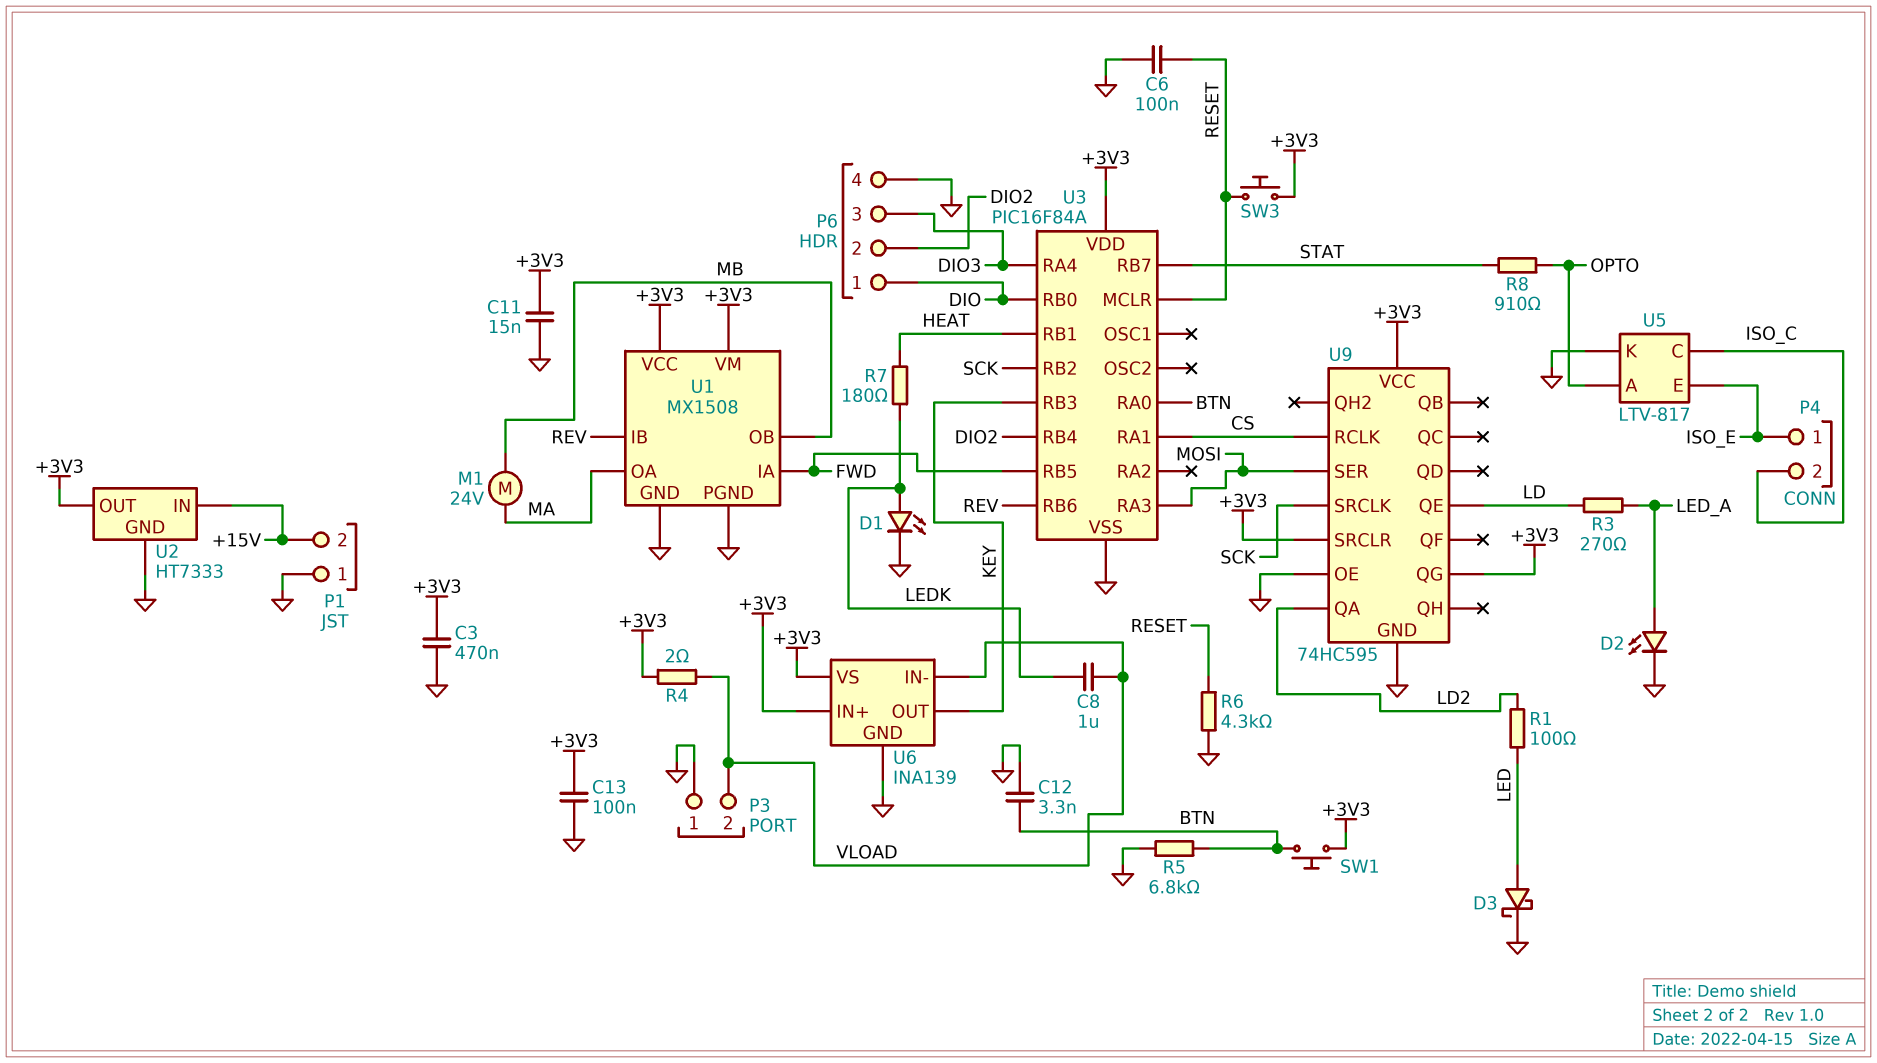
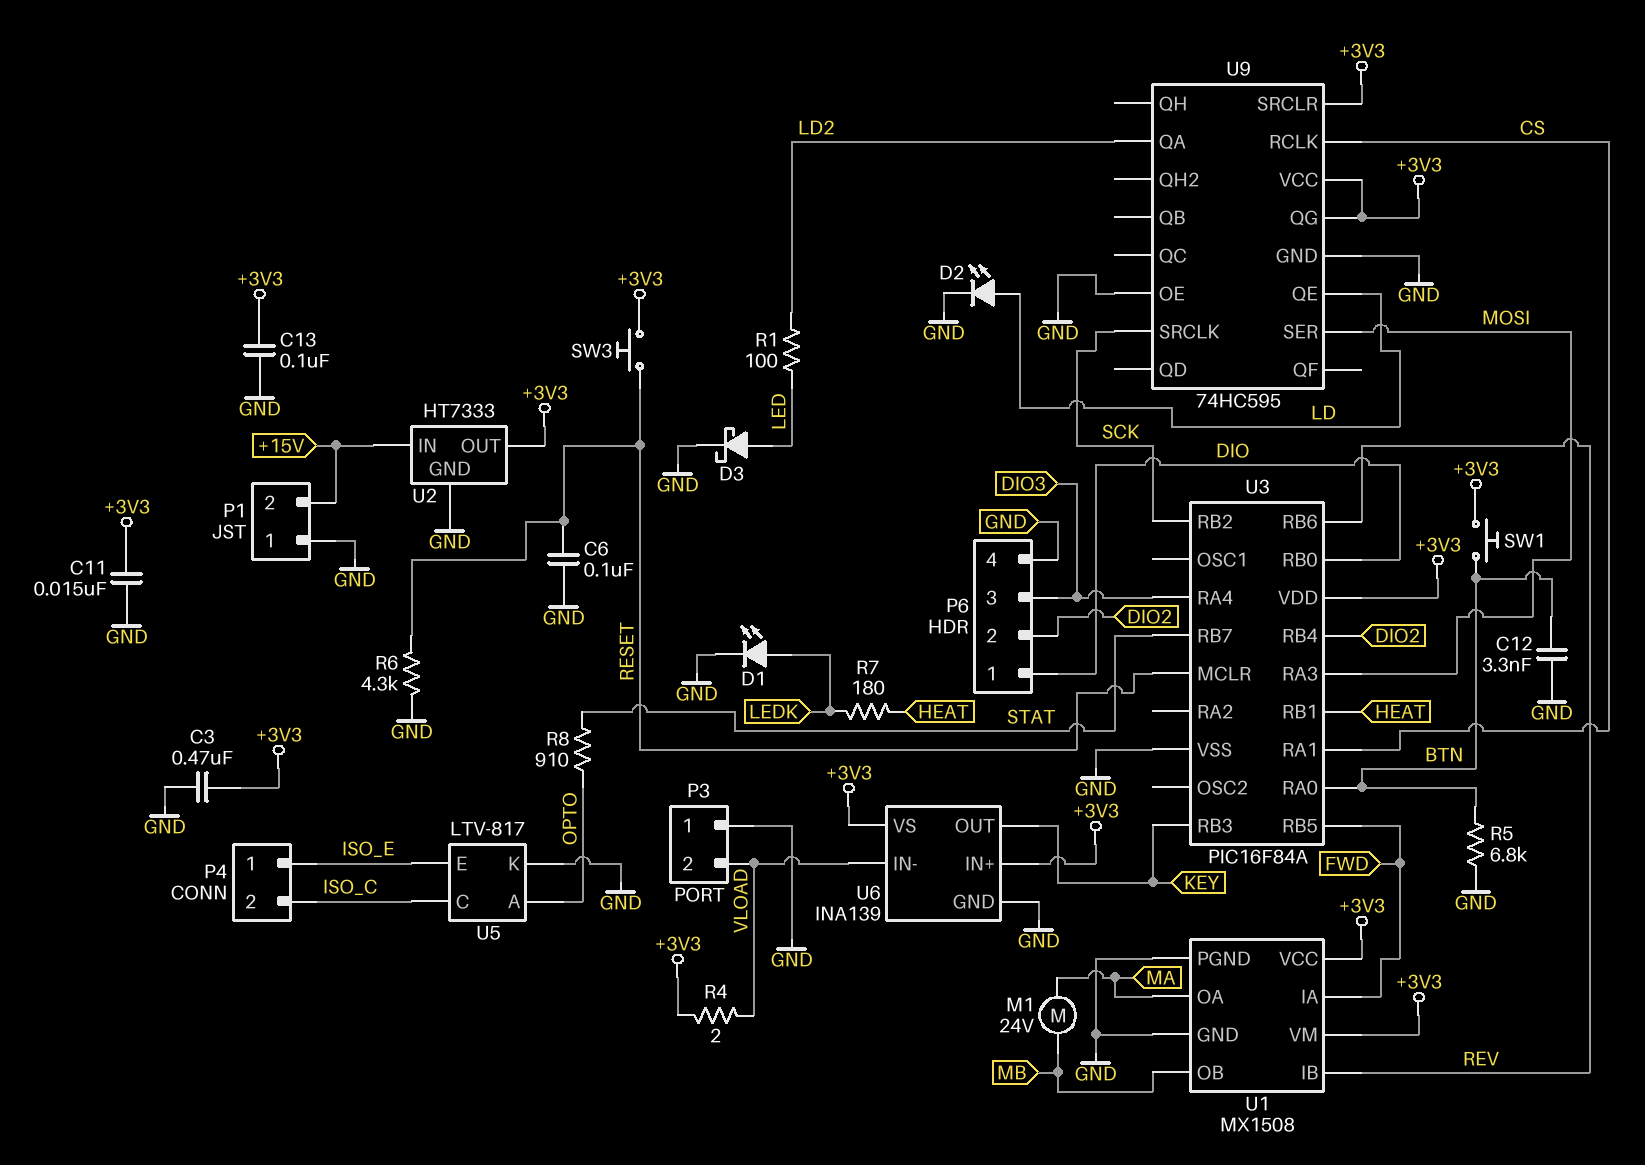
C8: 1uF (LEDK, VLOAD) -> none
D2: LED (A LED_A, K GND) -> LED (A LD, K GND)
R3: 270 (LD, LED_A) -> none

